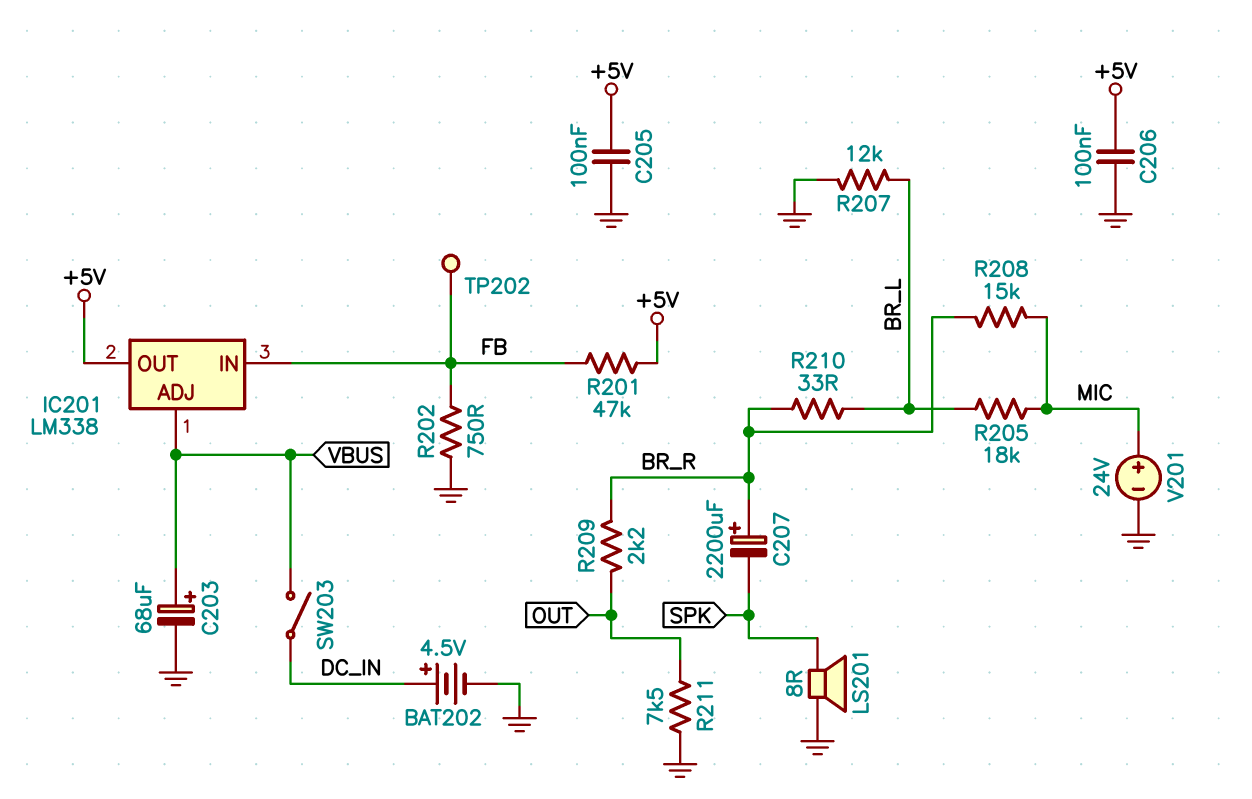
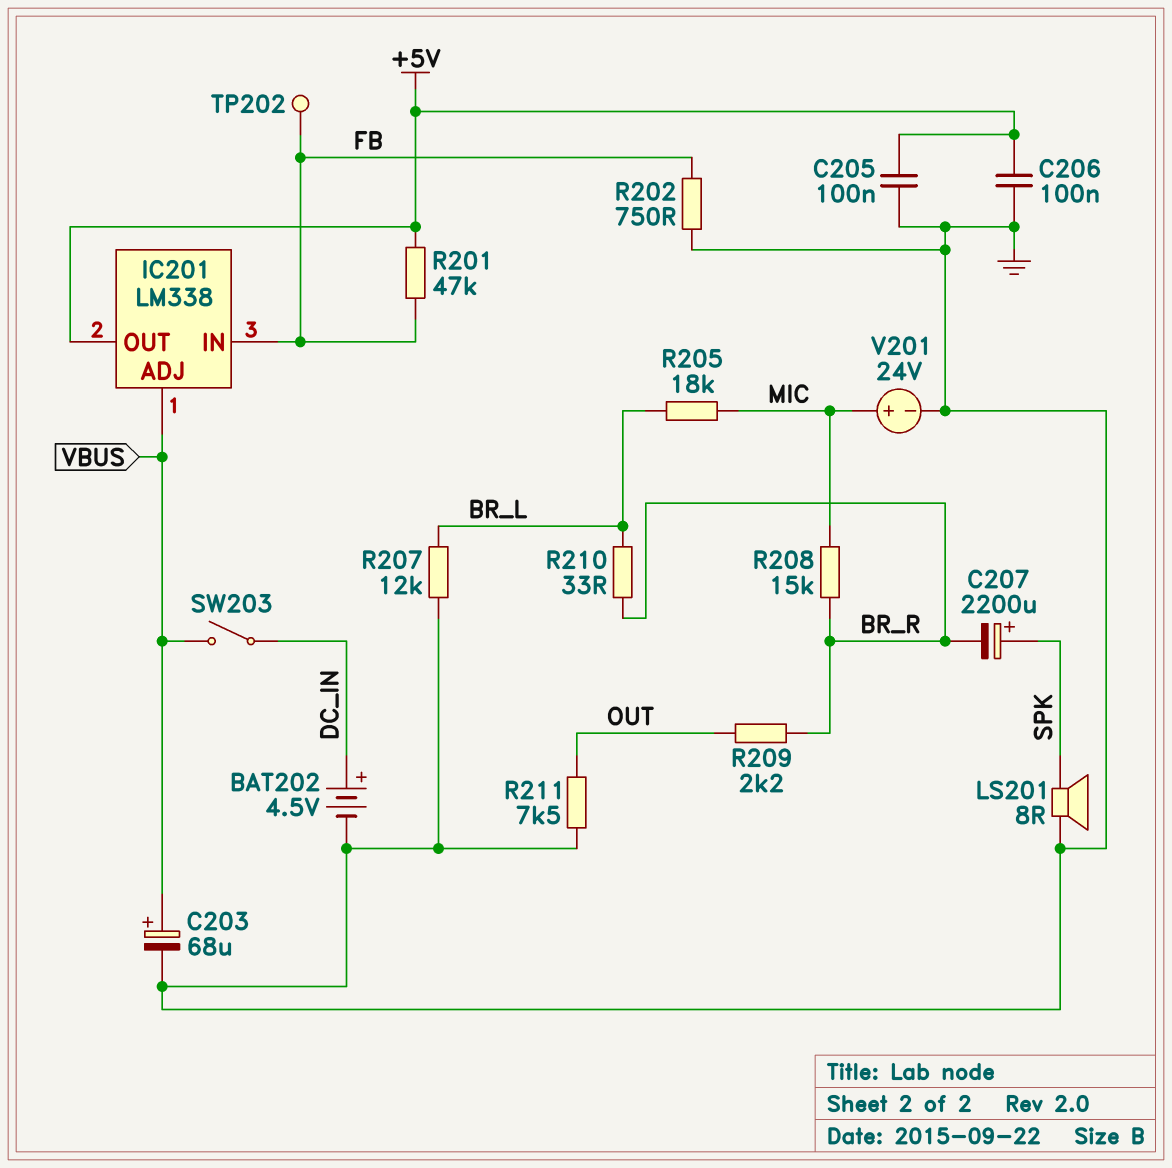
C207: 2200uF (plus BR_R, minus SPK) -> 2200uF (plus SPK, minus BR_R)

